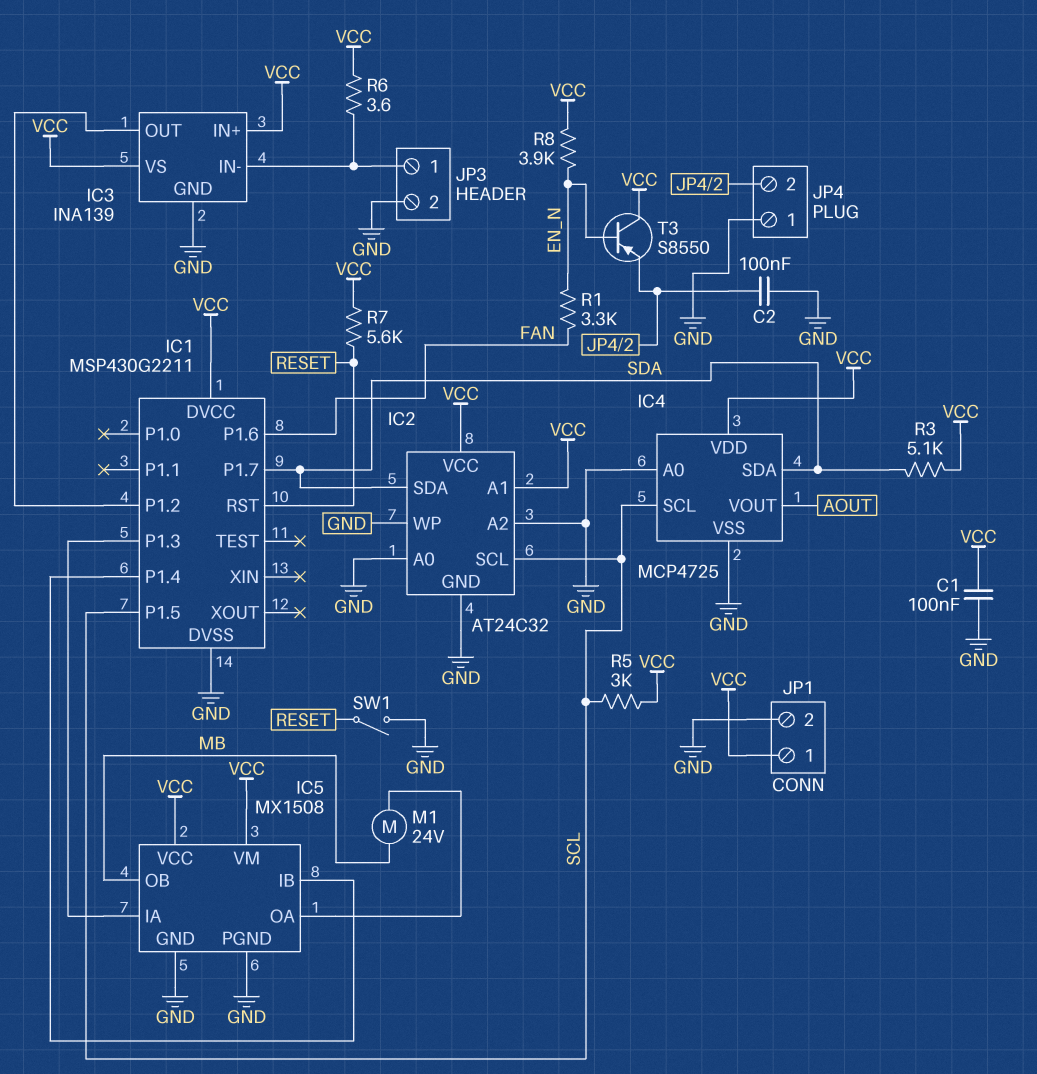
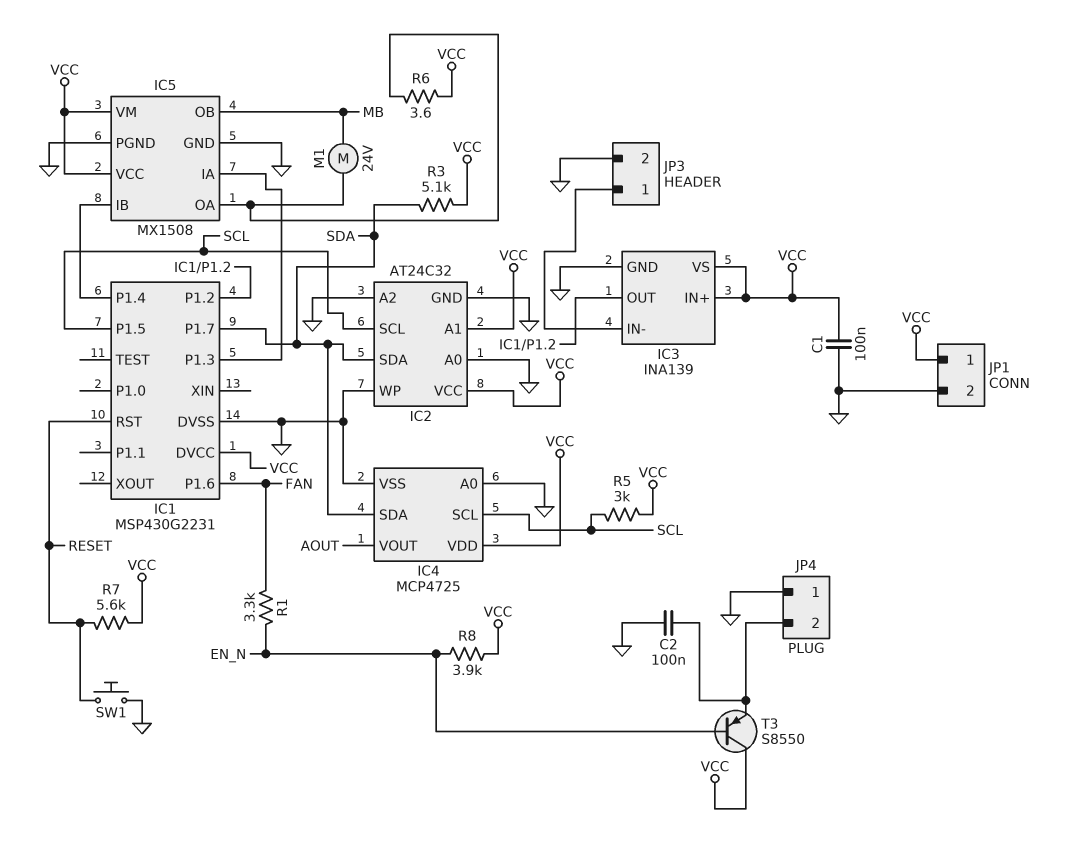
IC1: MSP430G2211 -> MSP430G2231
R6: 3.6 (IC3/IN-, VCC) -> 3.6 (IC5/OA, VCC)
SW1: switch (GND, RESET) -> button (GND, RESET)

